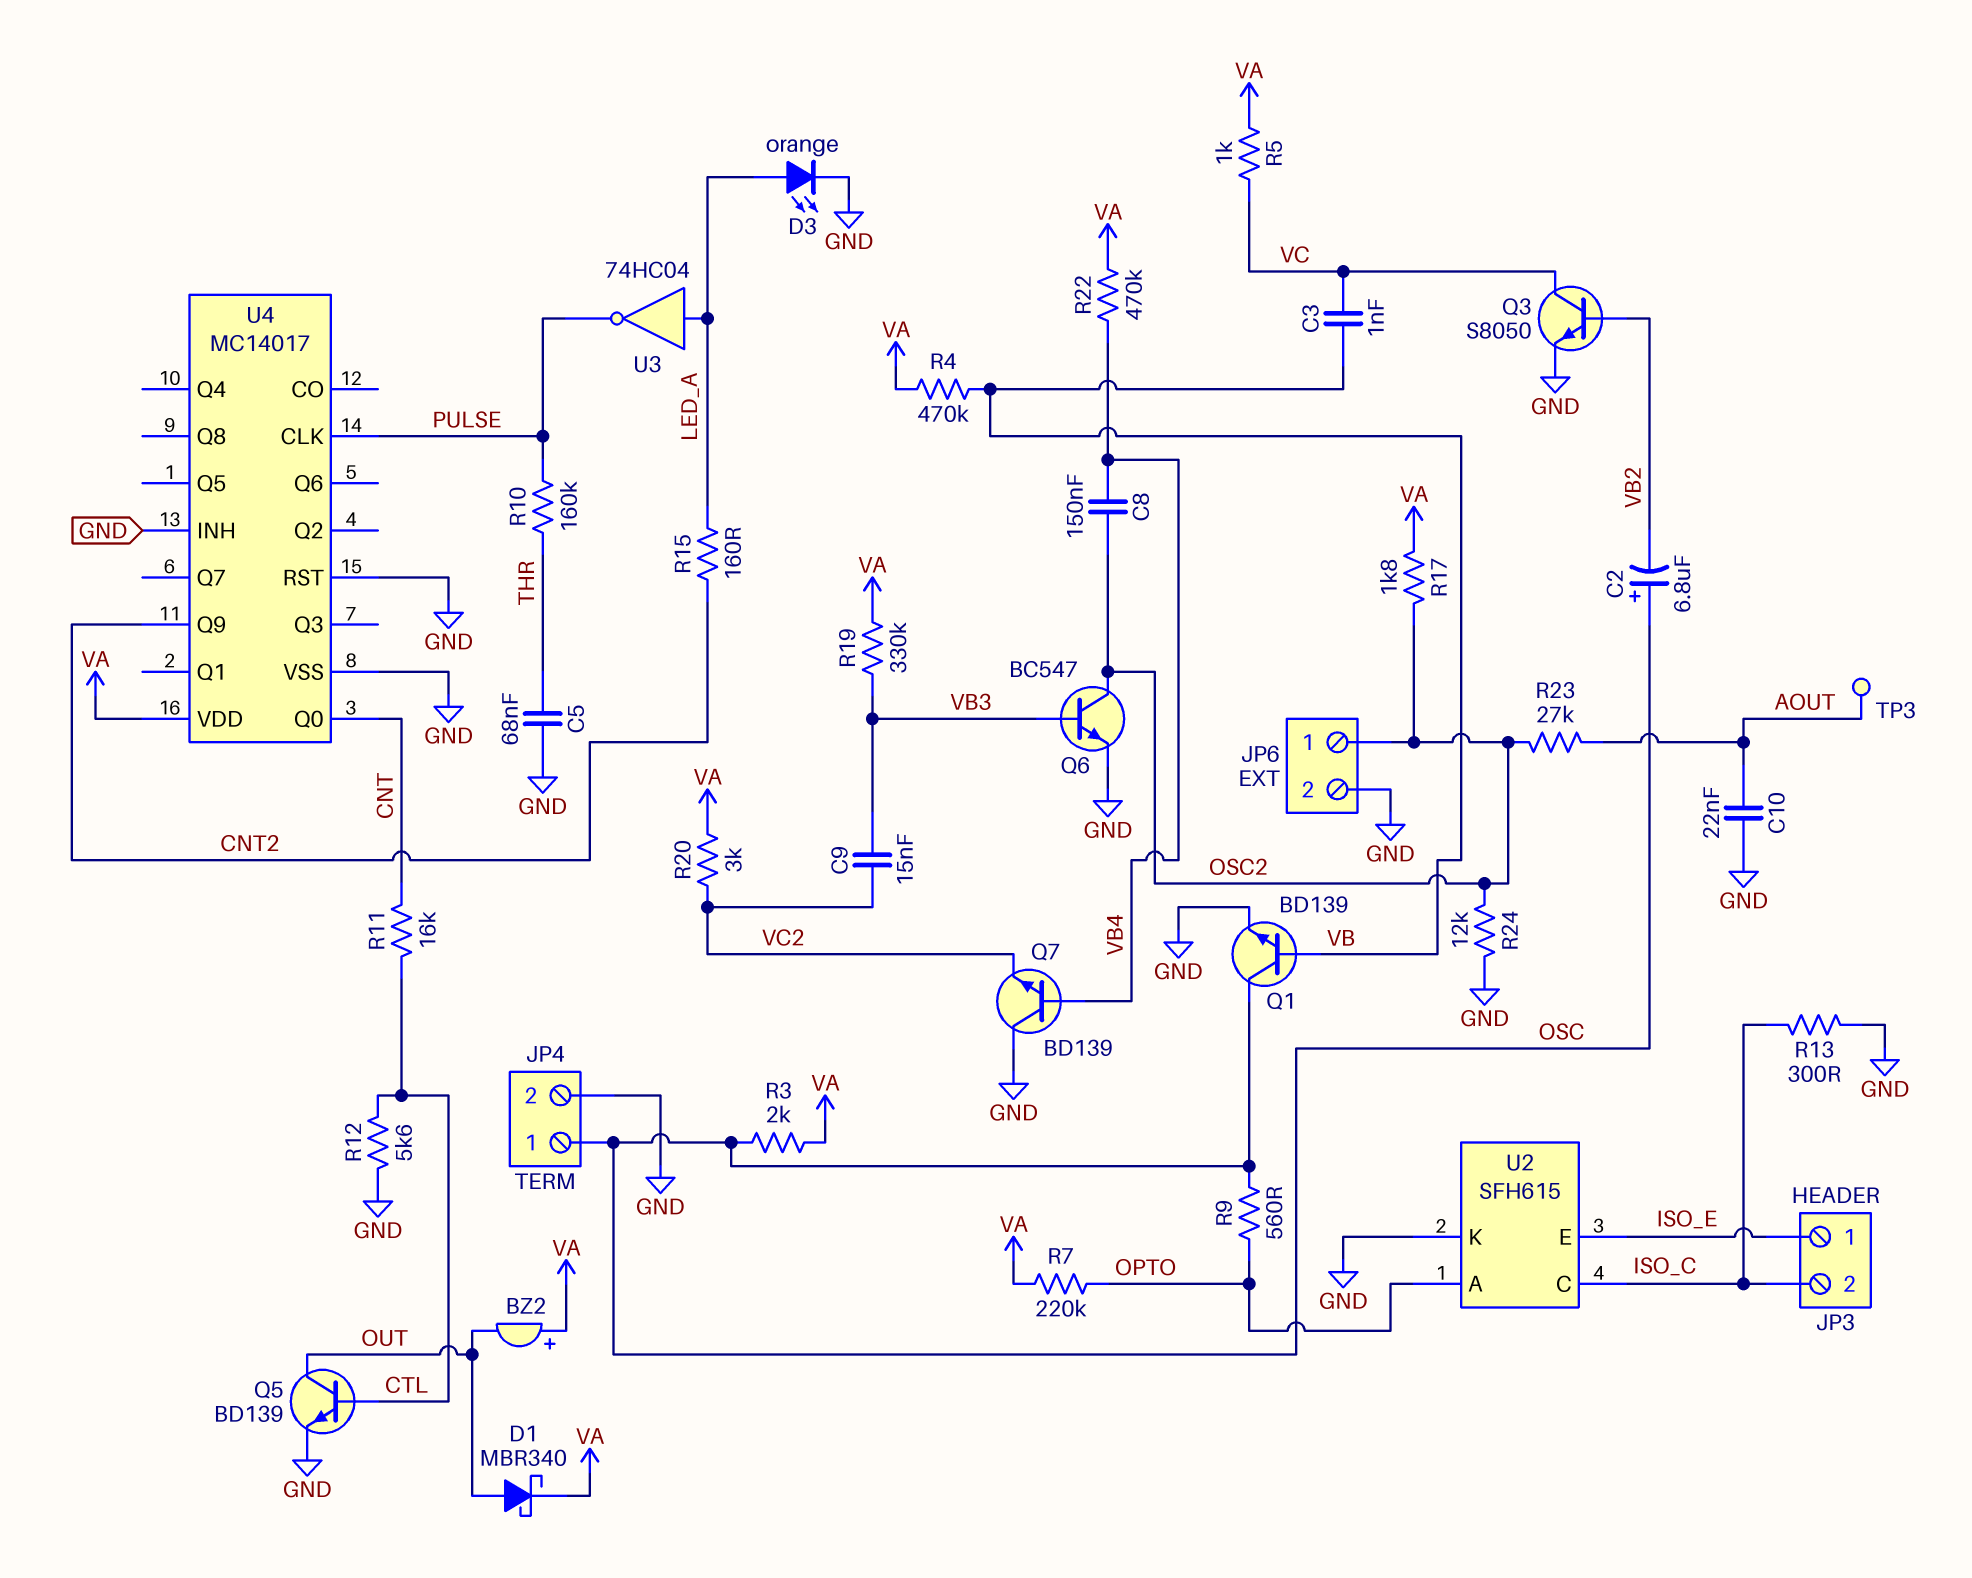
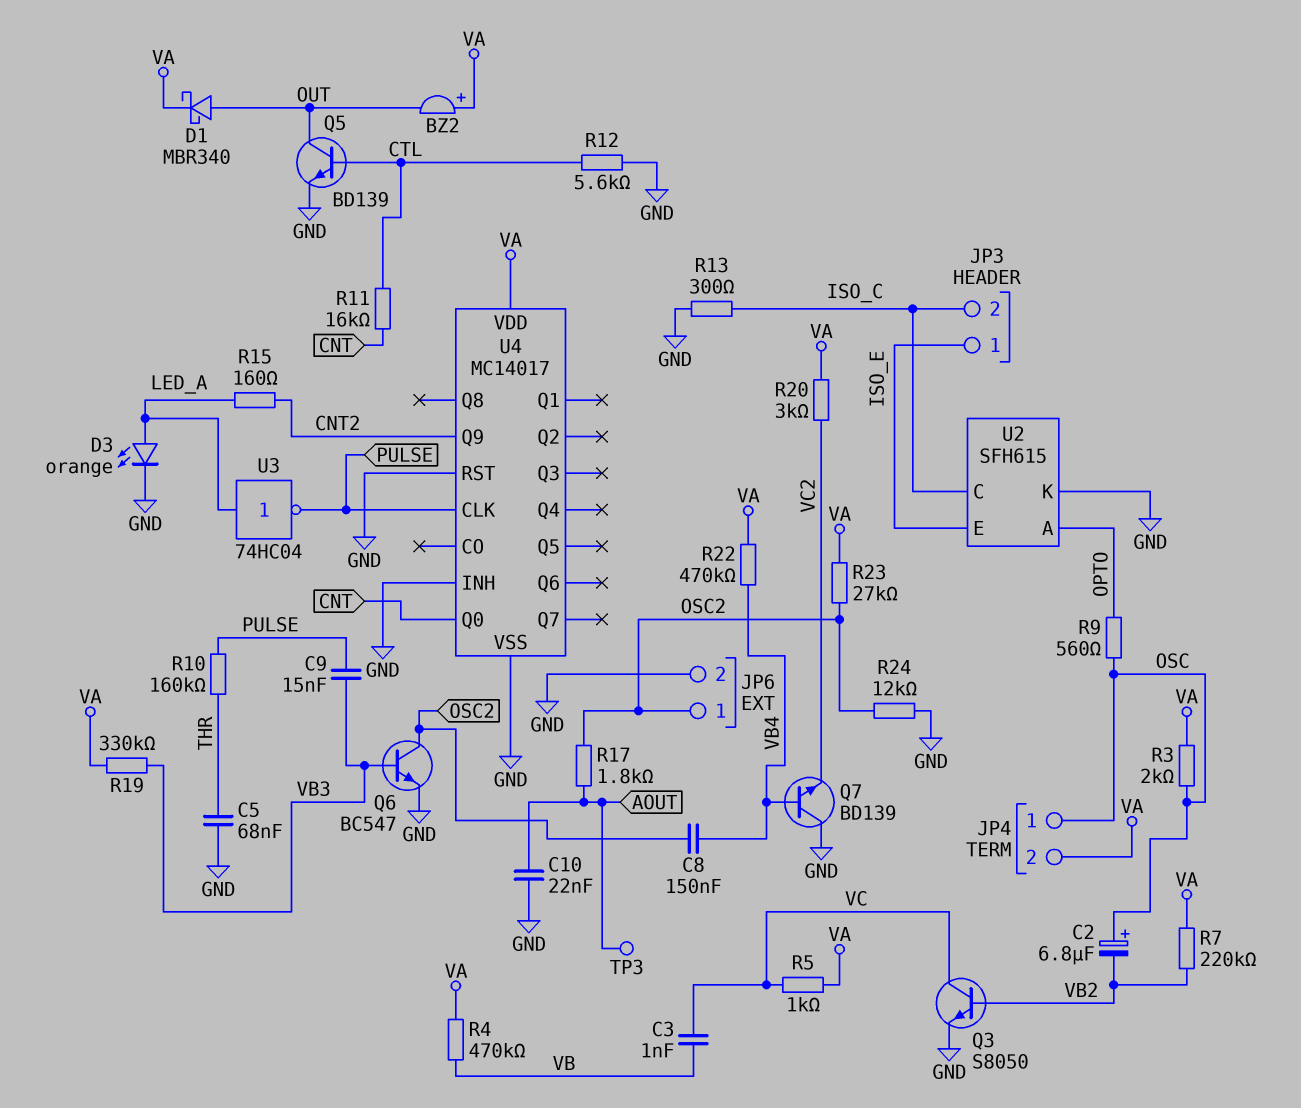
C9: 15nF (VB3, VC2) -> 15nF (PULSE, VB3)
JP4 pin 2: GND -> VA
Q1: NPN BD139 (B VB, C OSC, E GND) -> none
R7: 220k (OPTO, VA) -> 220k (VA, VB2)
R17: 1.8k (OSC2, VA) -> 1.8k (AOUT, OSC2)
R23: 27k (AOUT, OSC2) -> 27k (OSC2, VA)

